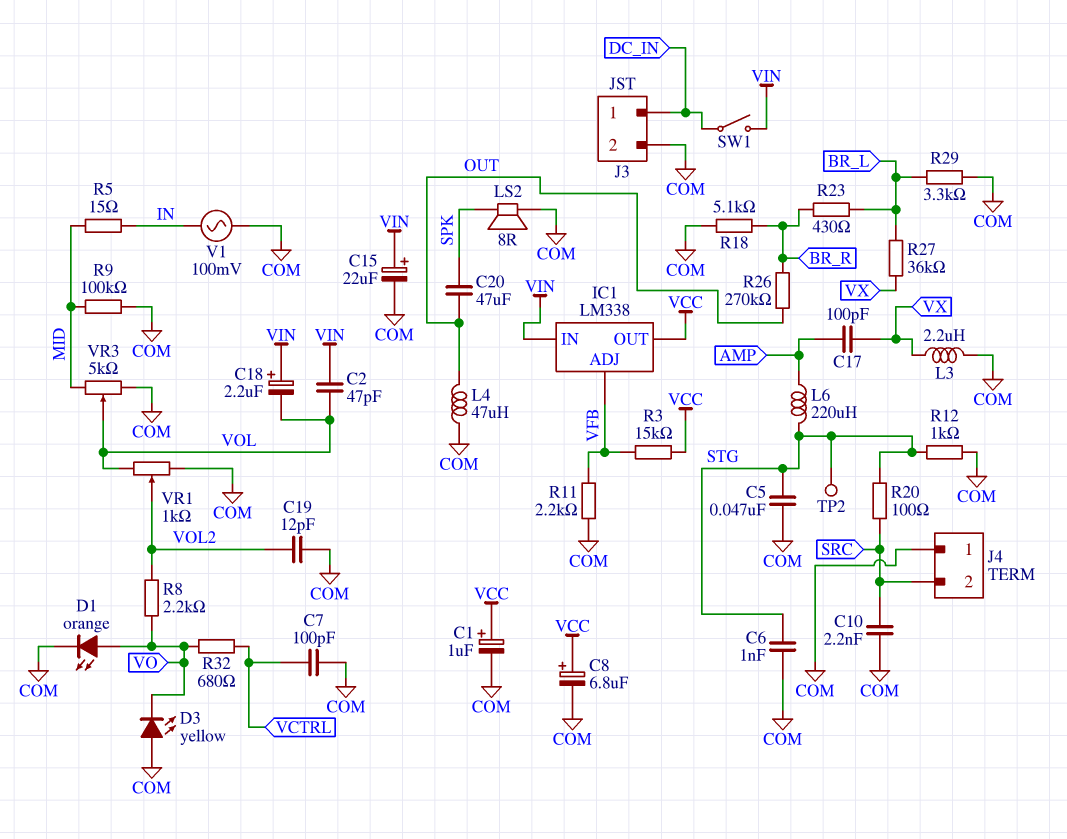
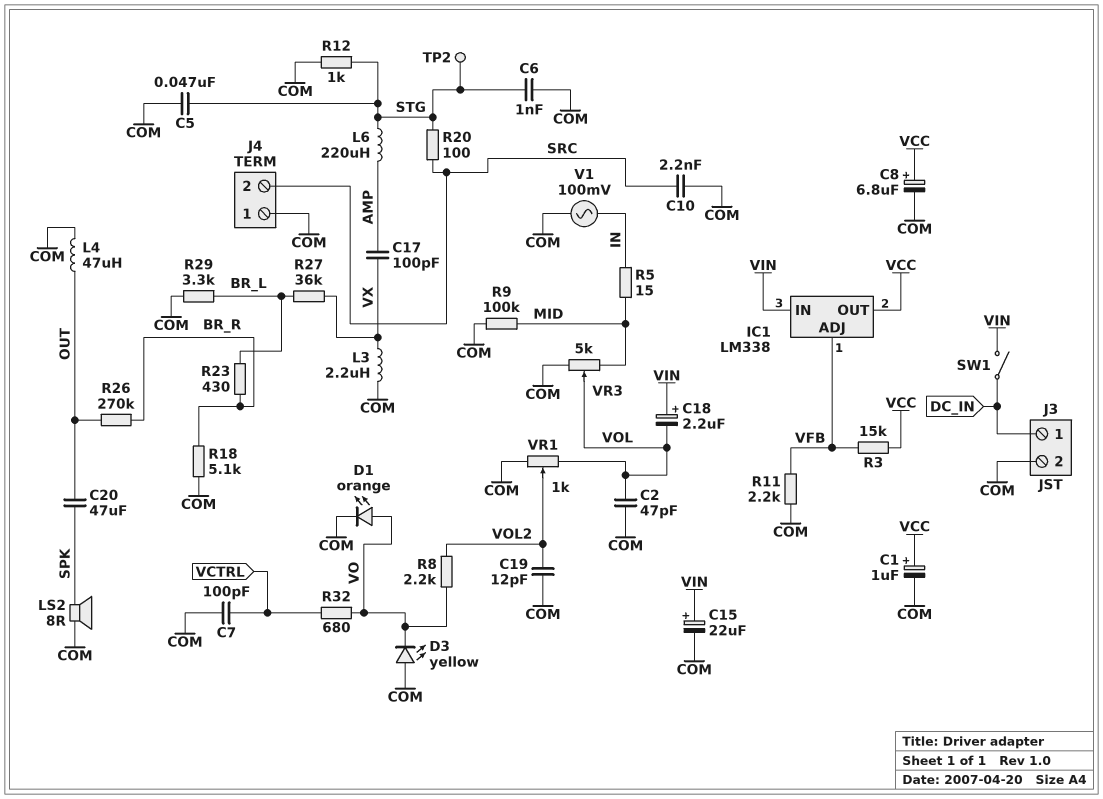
C2: 47pF (VIN, VOL) -> 47pF (COM, VOL)

